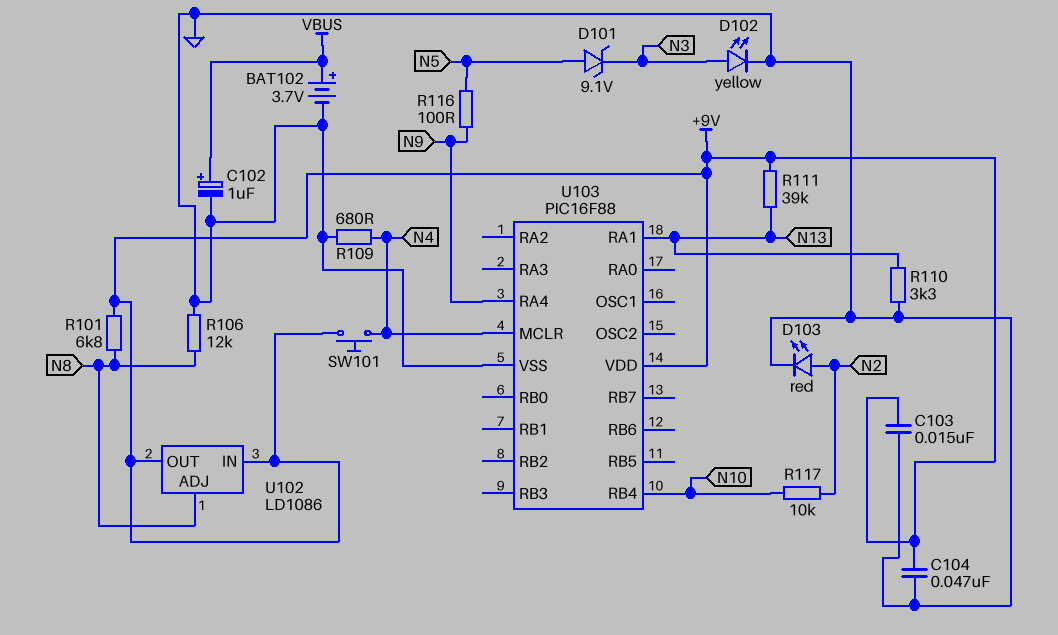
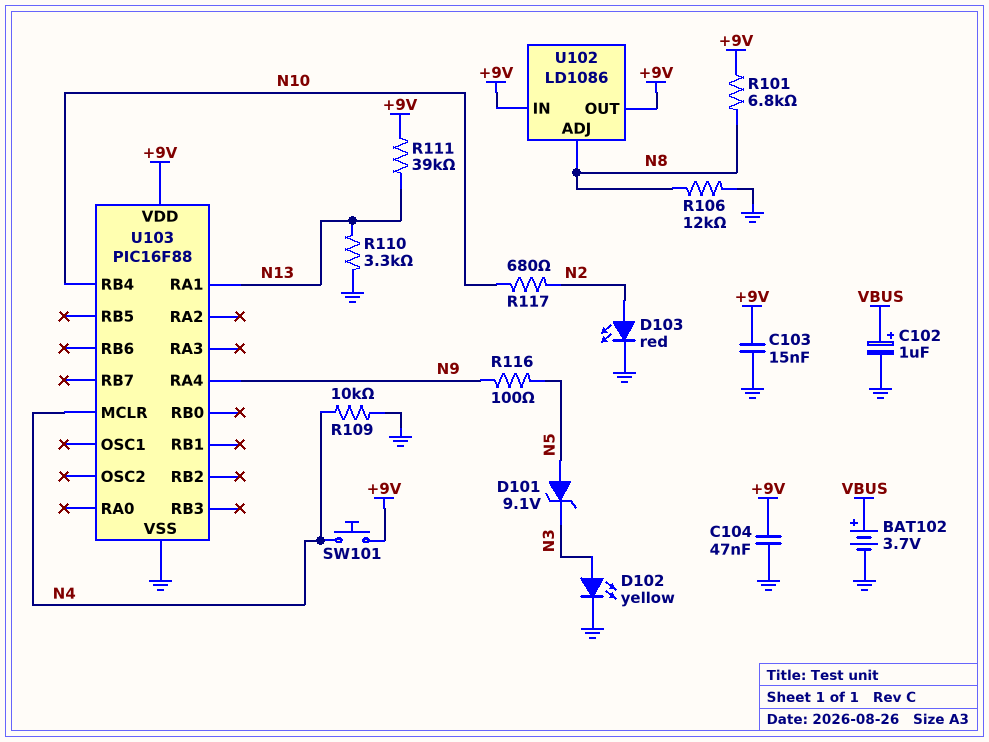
R109: 680 (GND, N4) -> 10k (GND, N4)
R117: 10k (N2, N10) -> 680 (N2, N10)

